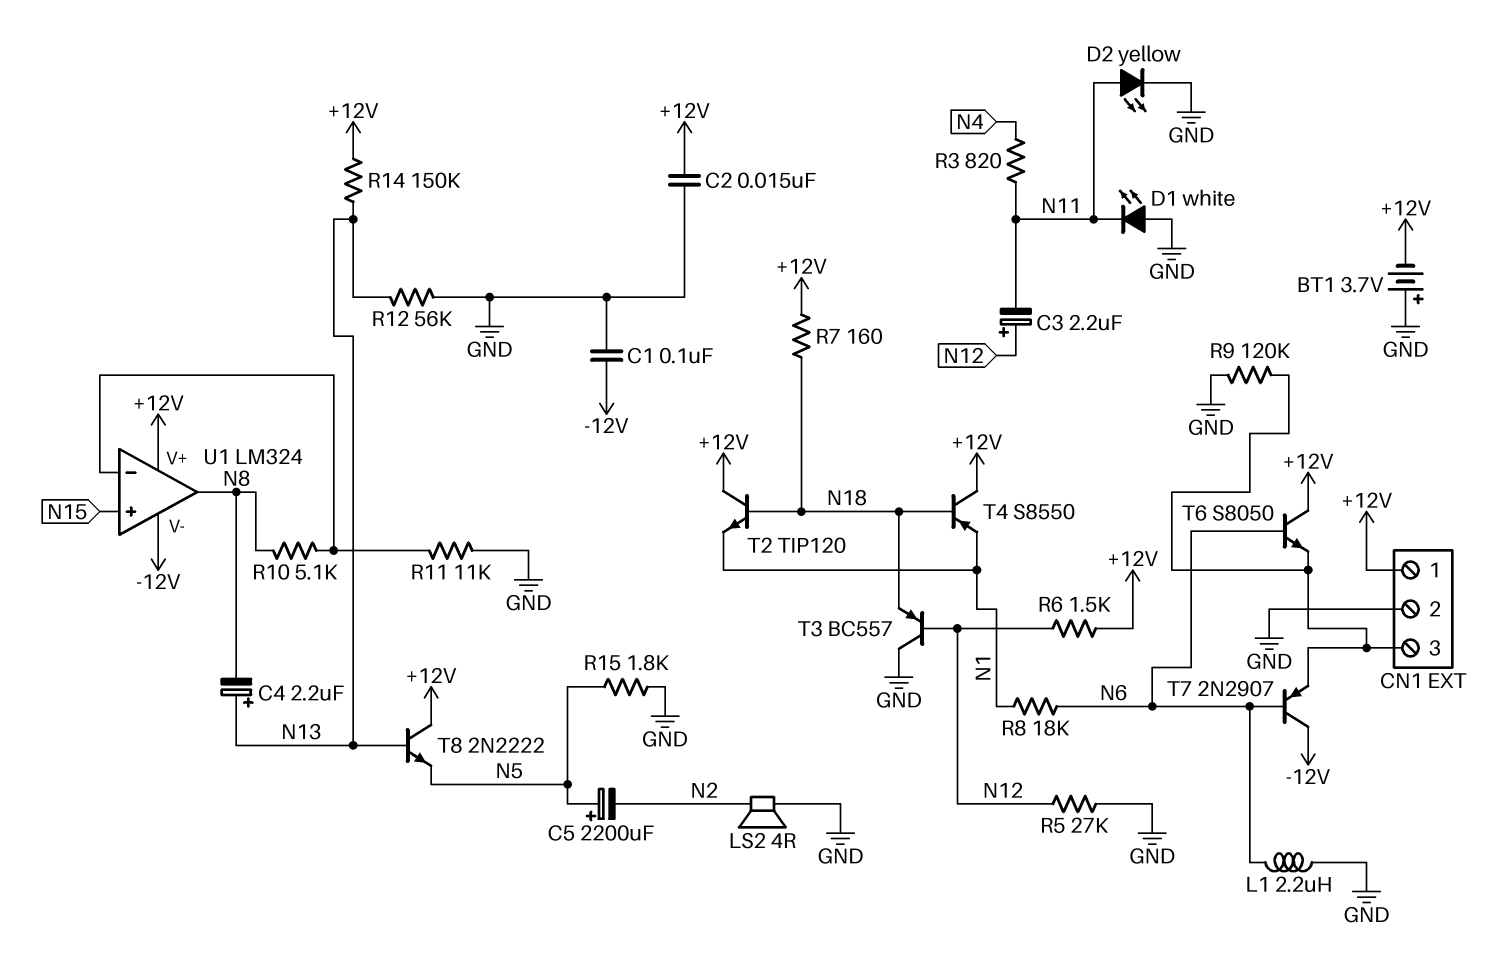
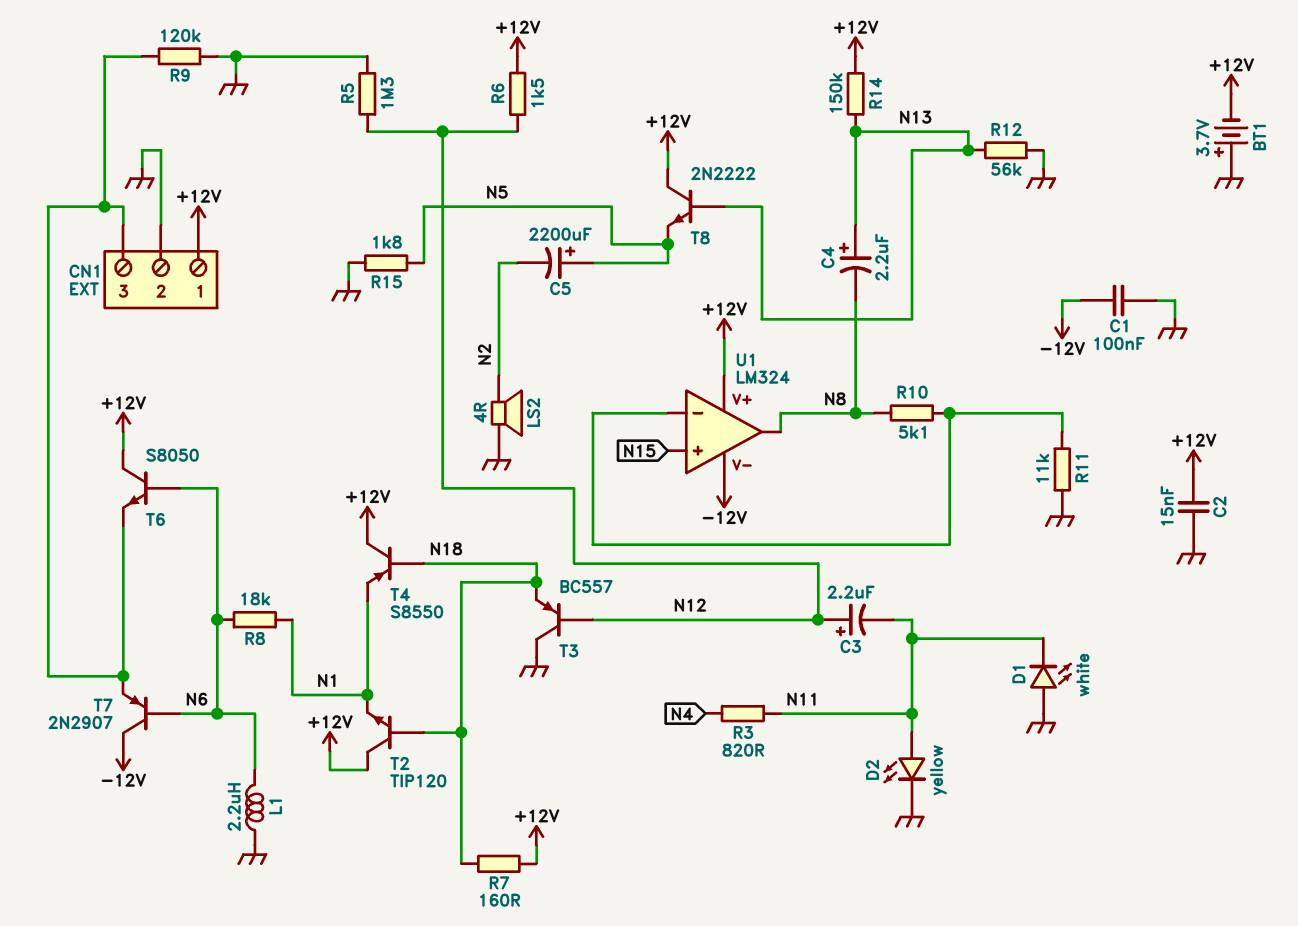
R5: 27k (GND, N12) -> 1.3M (GND, N12)

